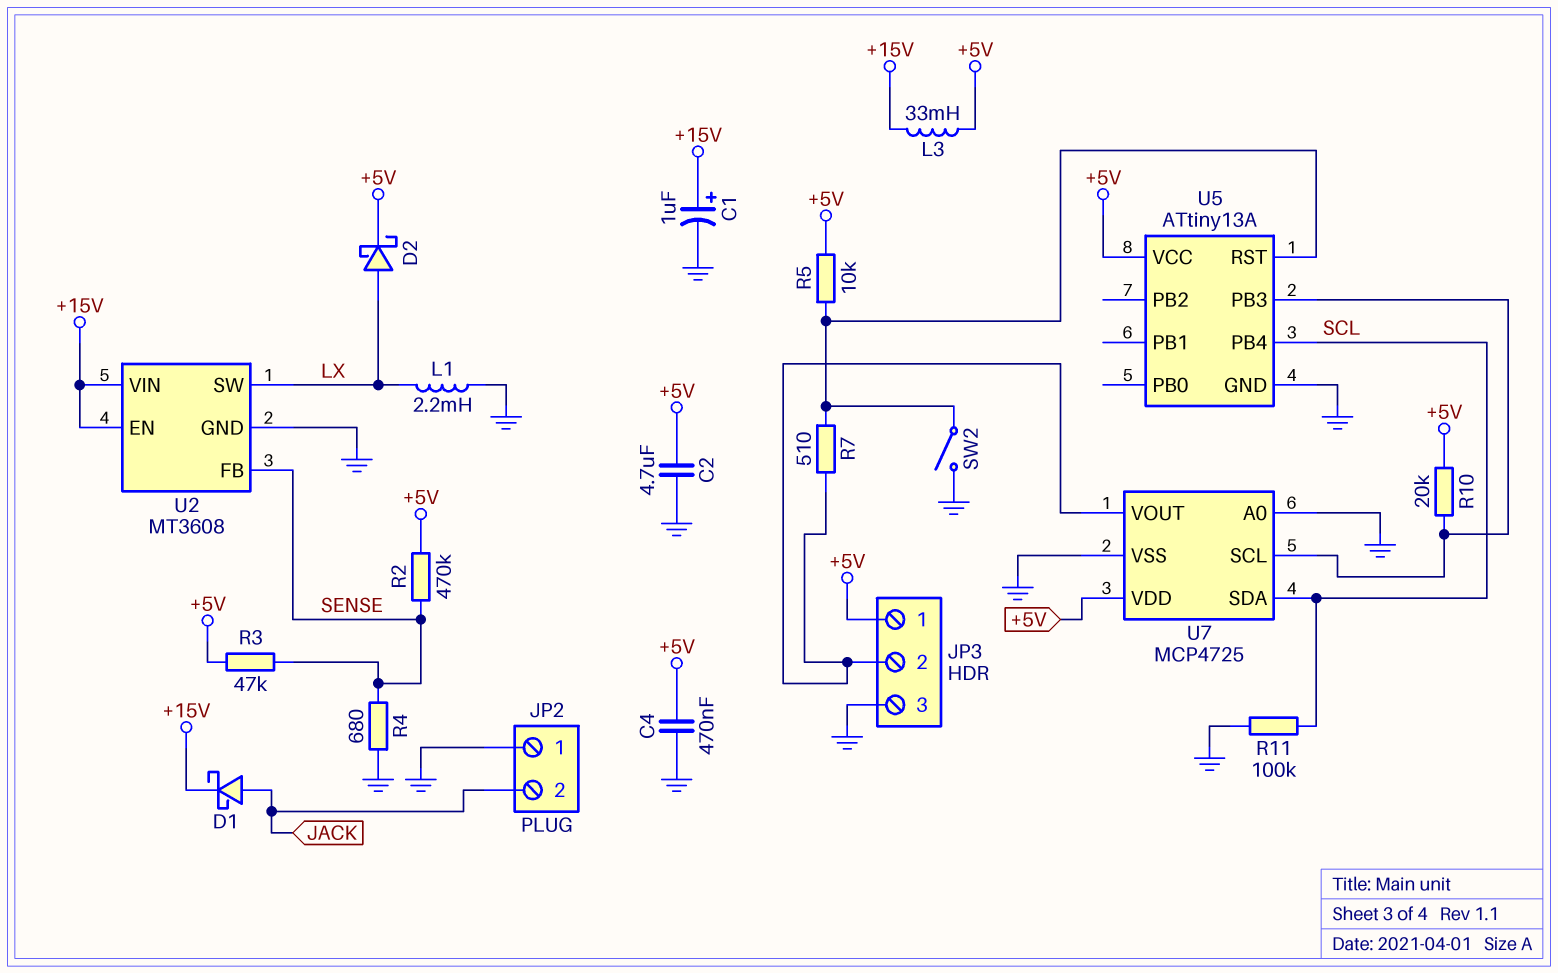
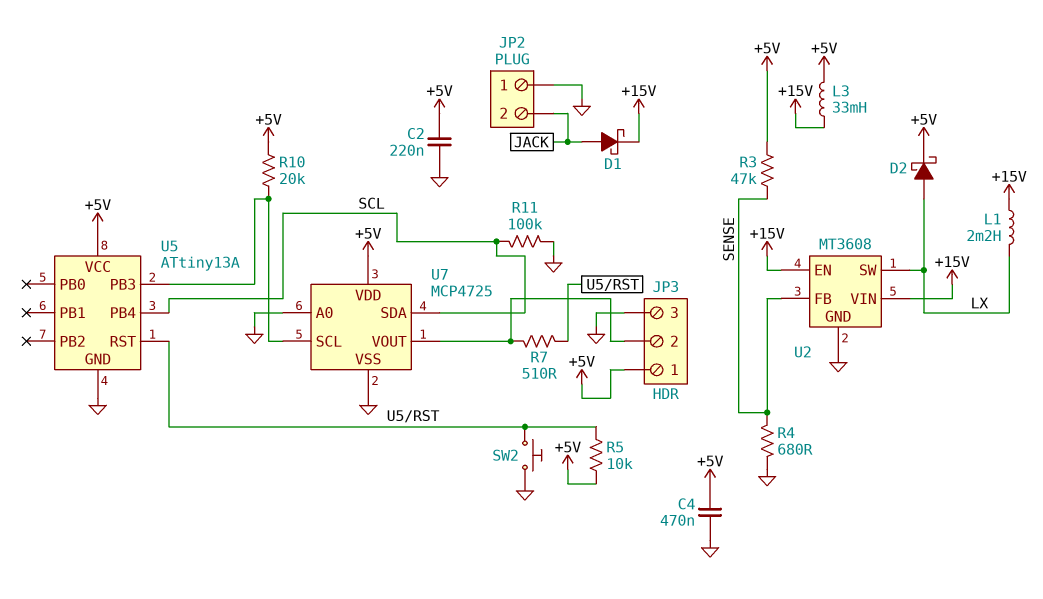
C1: 1uF (plus +15V, minus GND) -> none
C2: 4.7uF (+5V, GND) -> 220nF (+5V, GND)
L1: 2.2mH (GND, LX) -> 2.2mH (+15V, LX)
R2: 470k (+5V, SENSE) -> none
SW2: switch (GND, U5/RST) -> button (GND, U5/RST)

